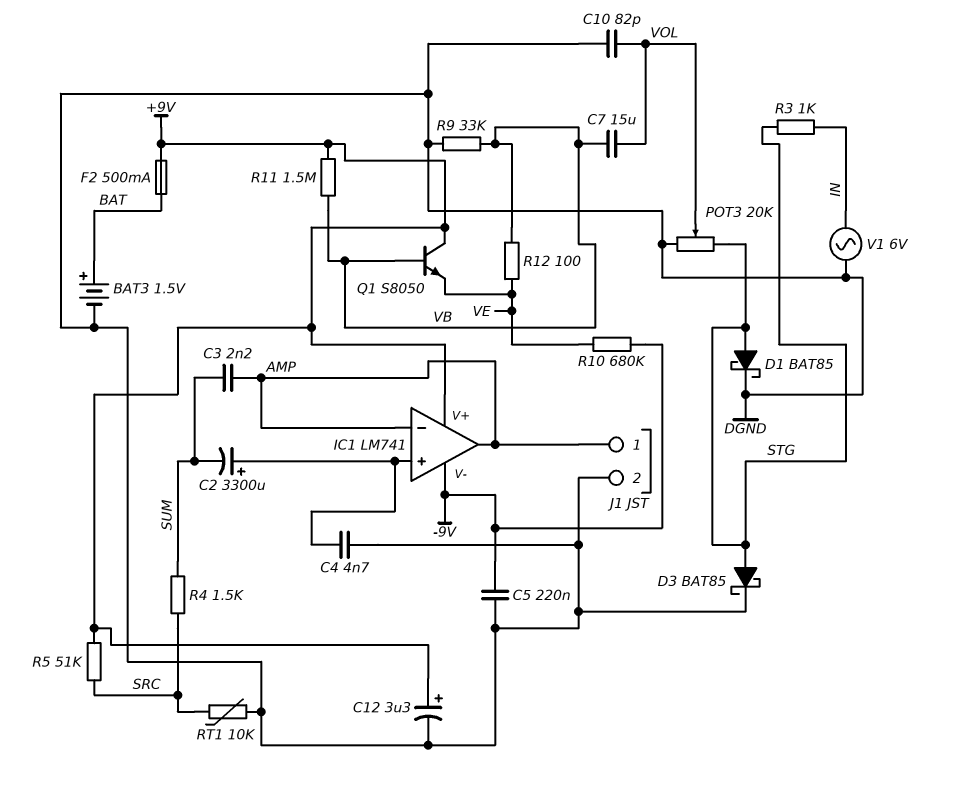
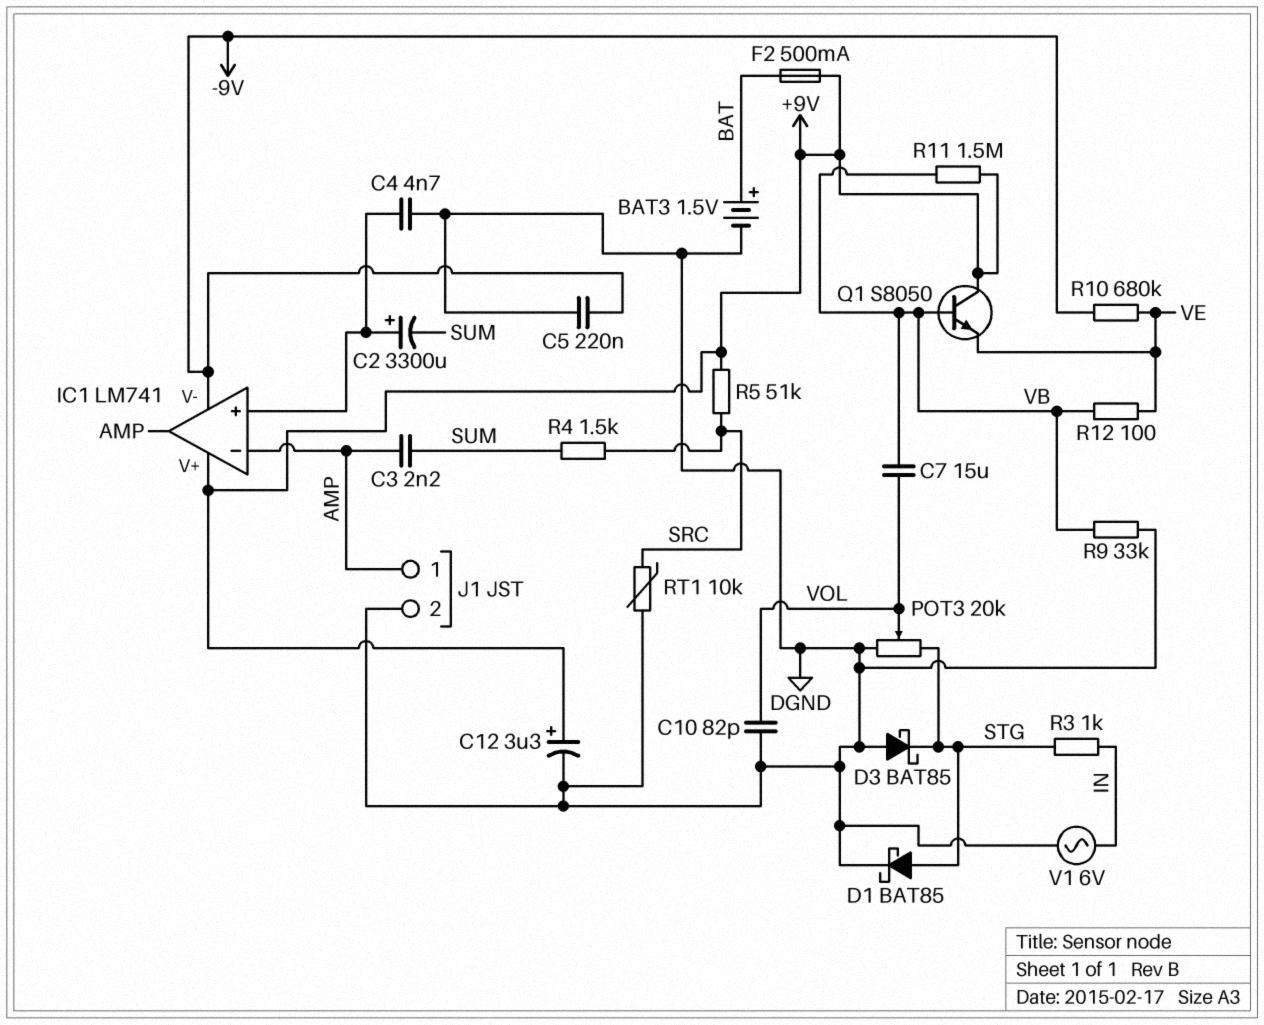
D3: schottky BAT85 (A STG, K DGND) -> schottky BAT85 (A DGND, K STG)

